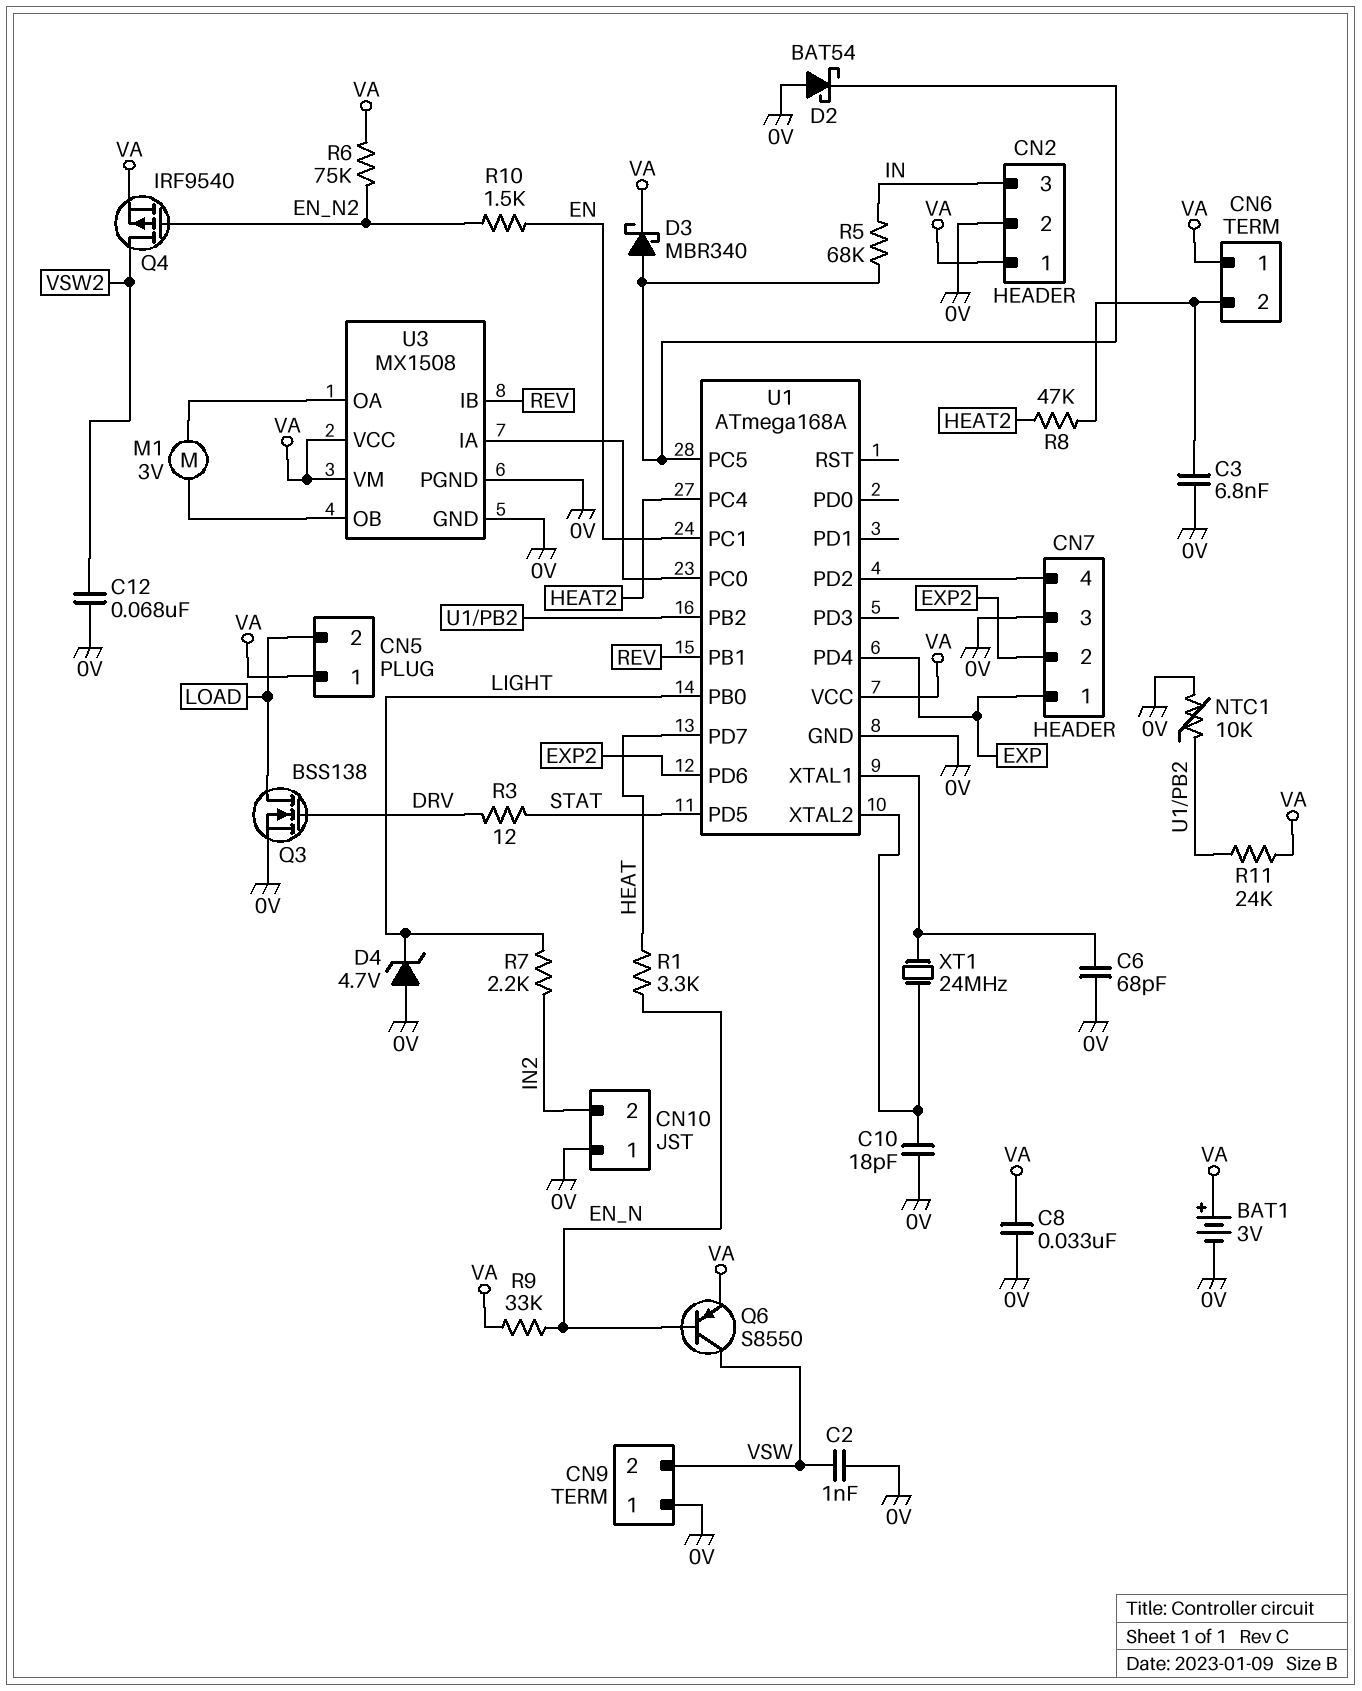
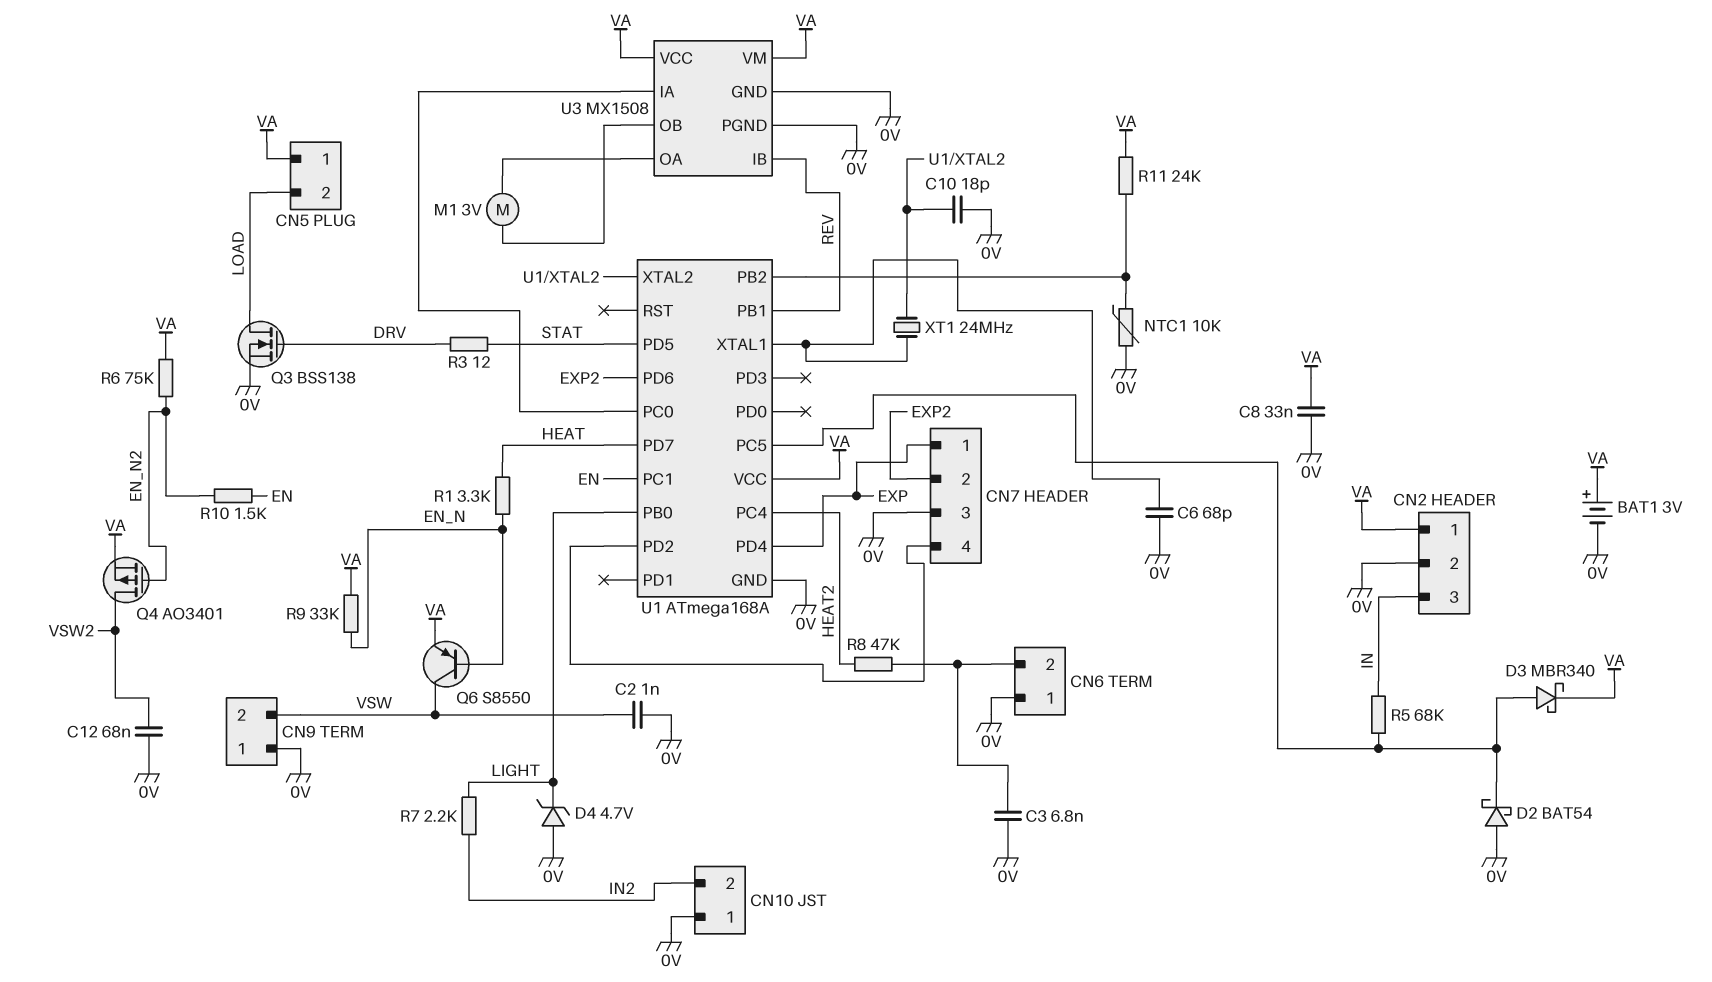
CN6 pin 1: VA -> 0V
Q4: PMOS IRF9540 (G EN_N2, D VSW2, S VA) -> PMOS AO3401 (G EN_N2, D VSW2, S VA)

